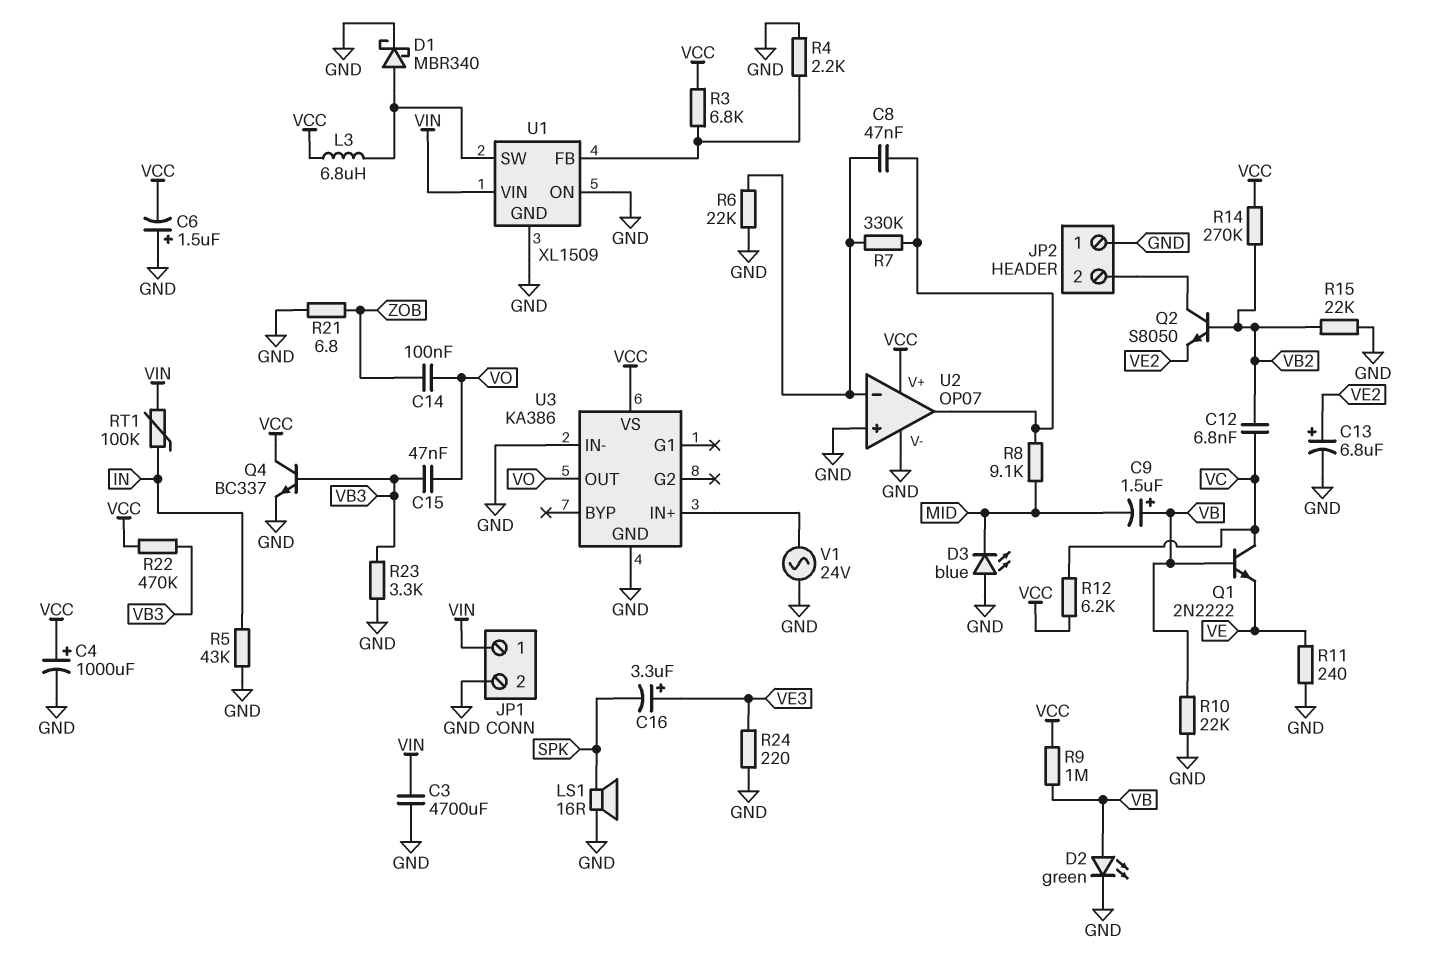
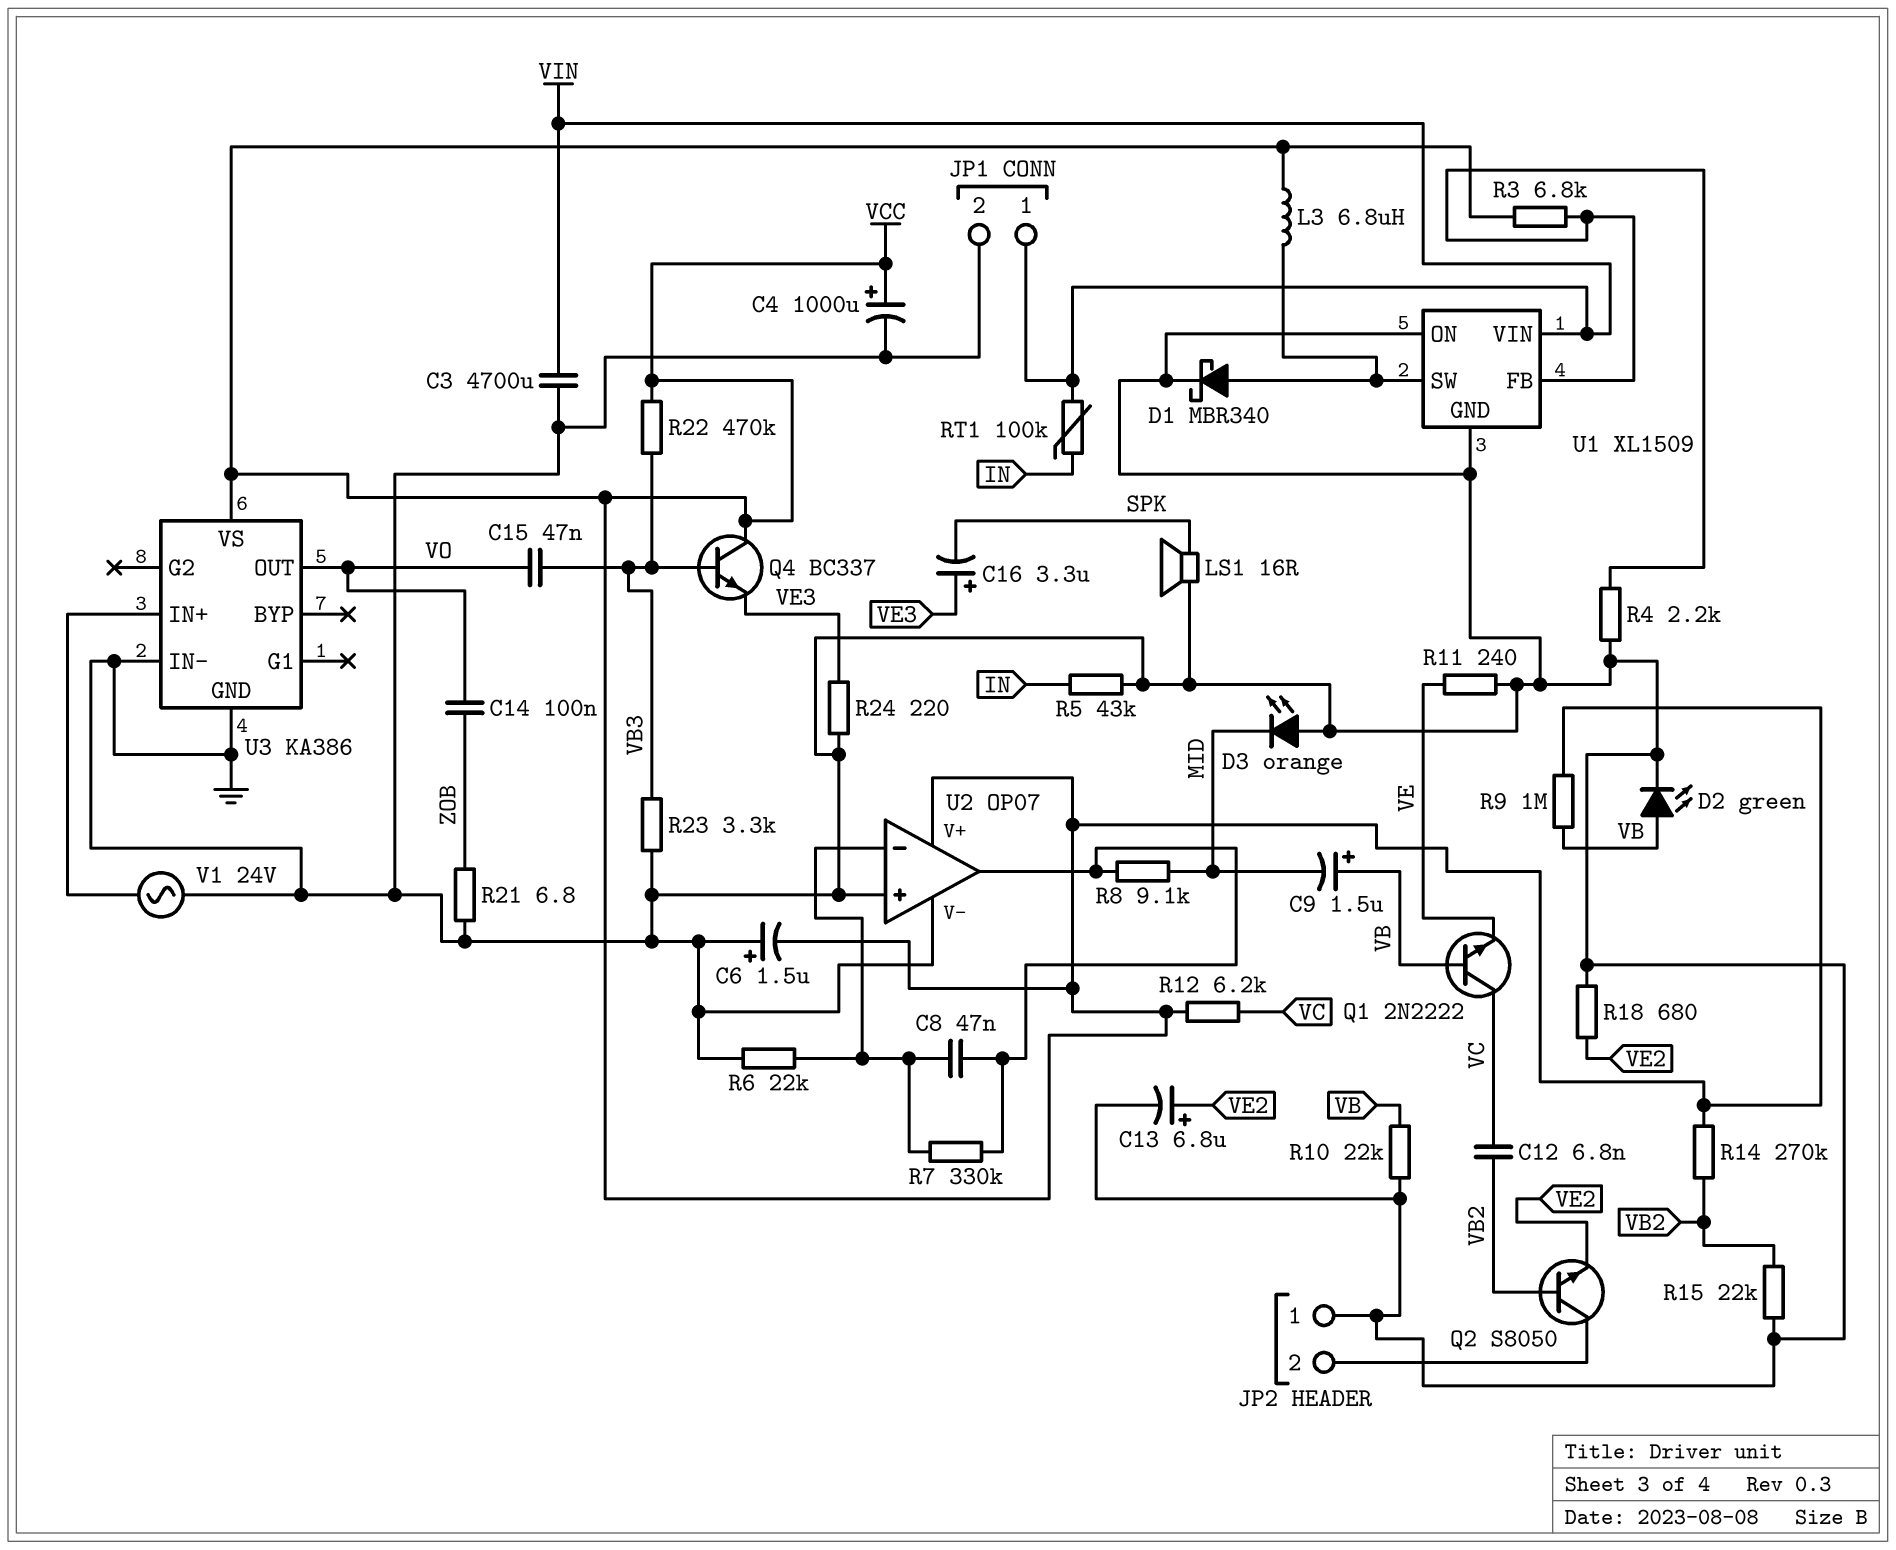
D3: LED blue (A GND, K MID) -> LED orange (A GND, K MID)
Q4: NPN BC337 (B VB3, C VCC, E GND) -> NPN BC337 (B VB3, C VCC, E VE3)
R18: none -> 680 (GND, VE2)

